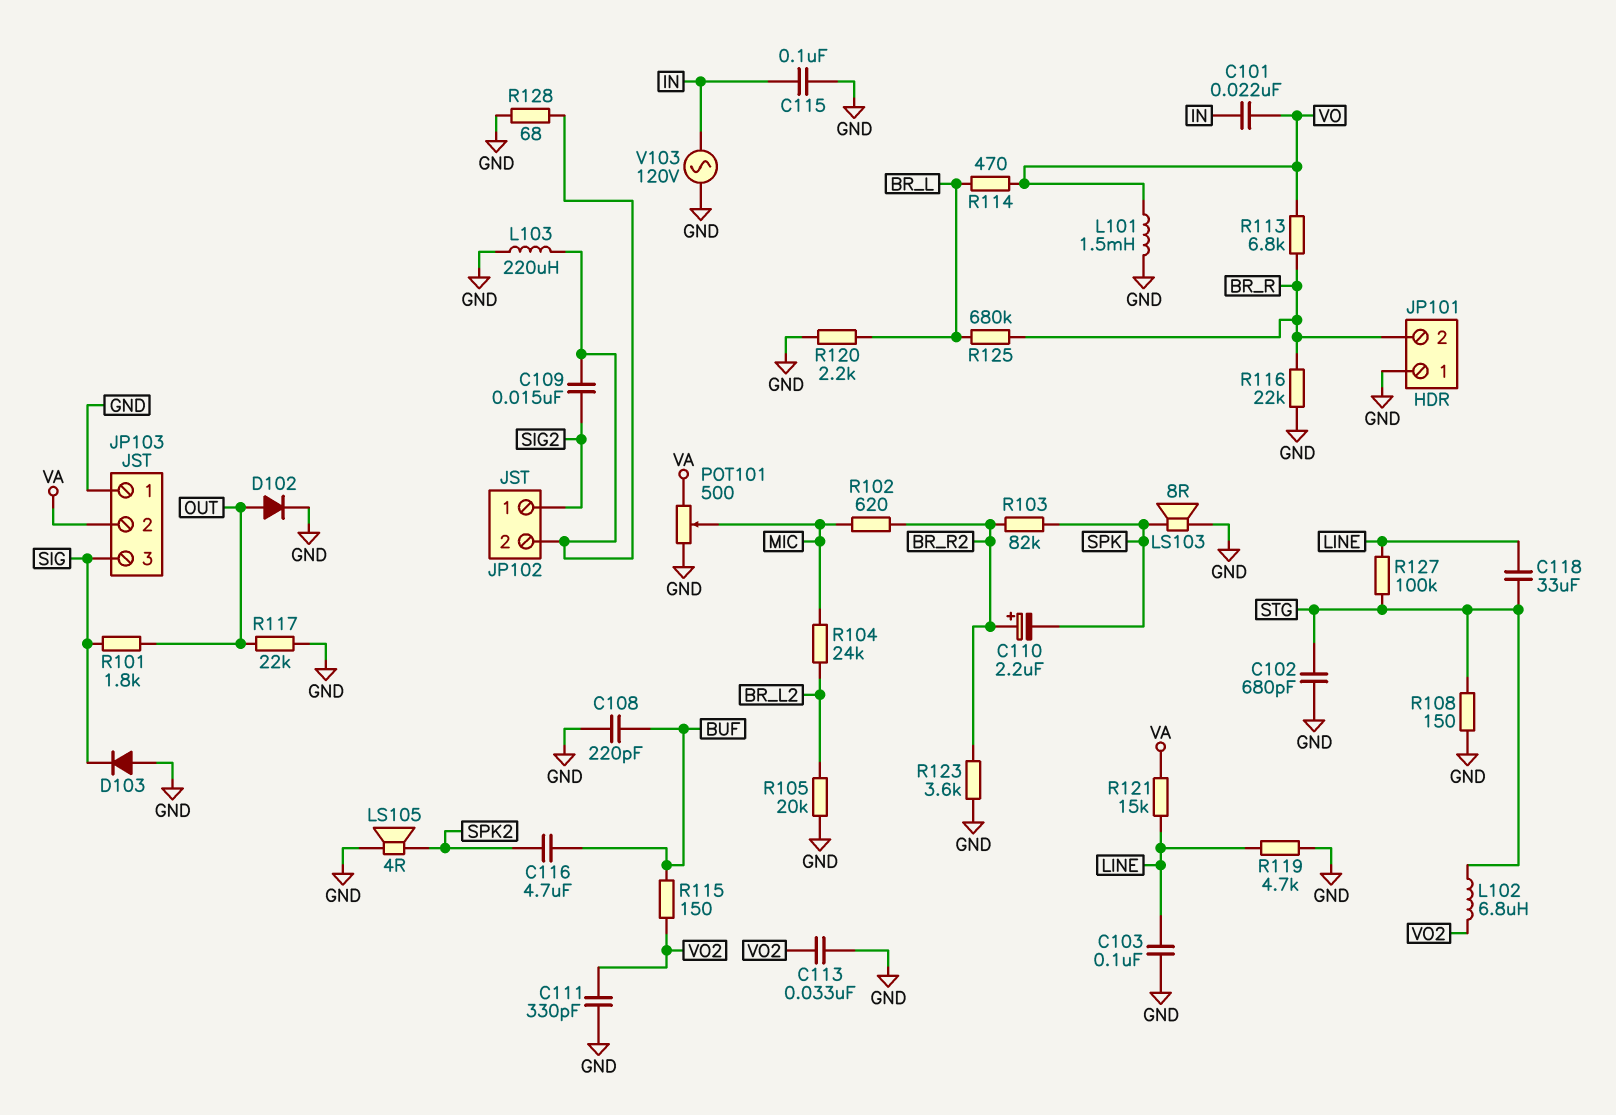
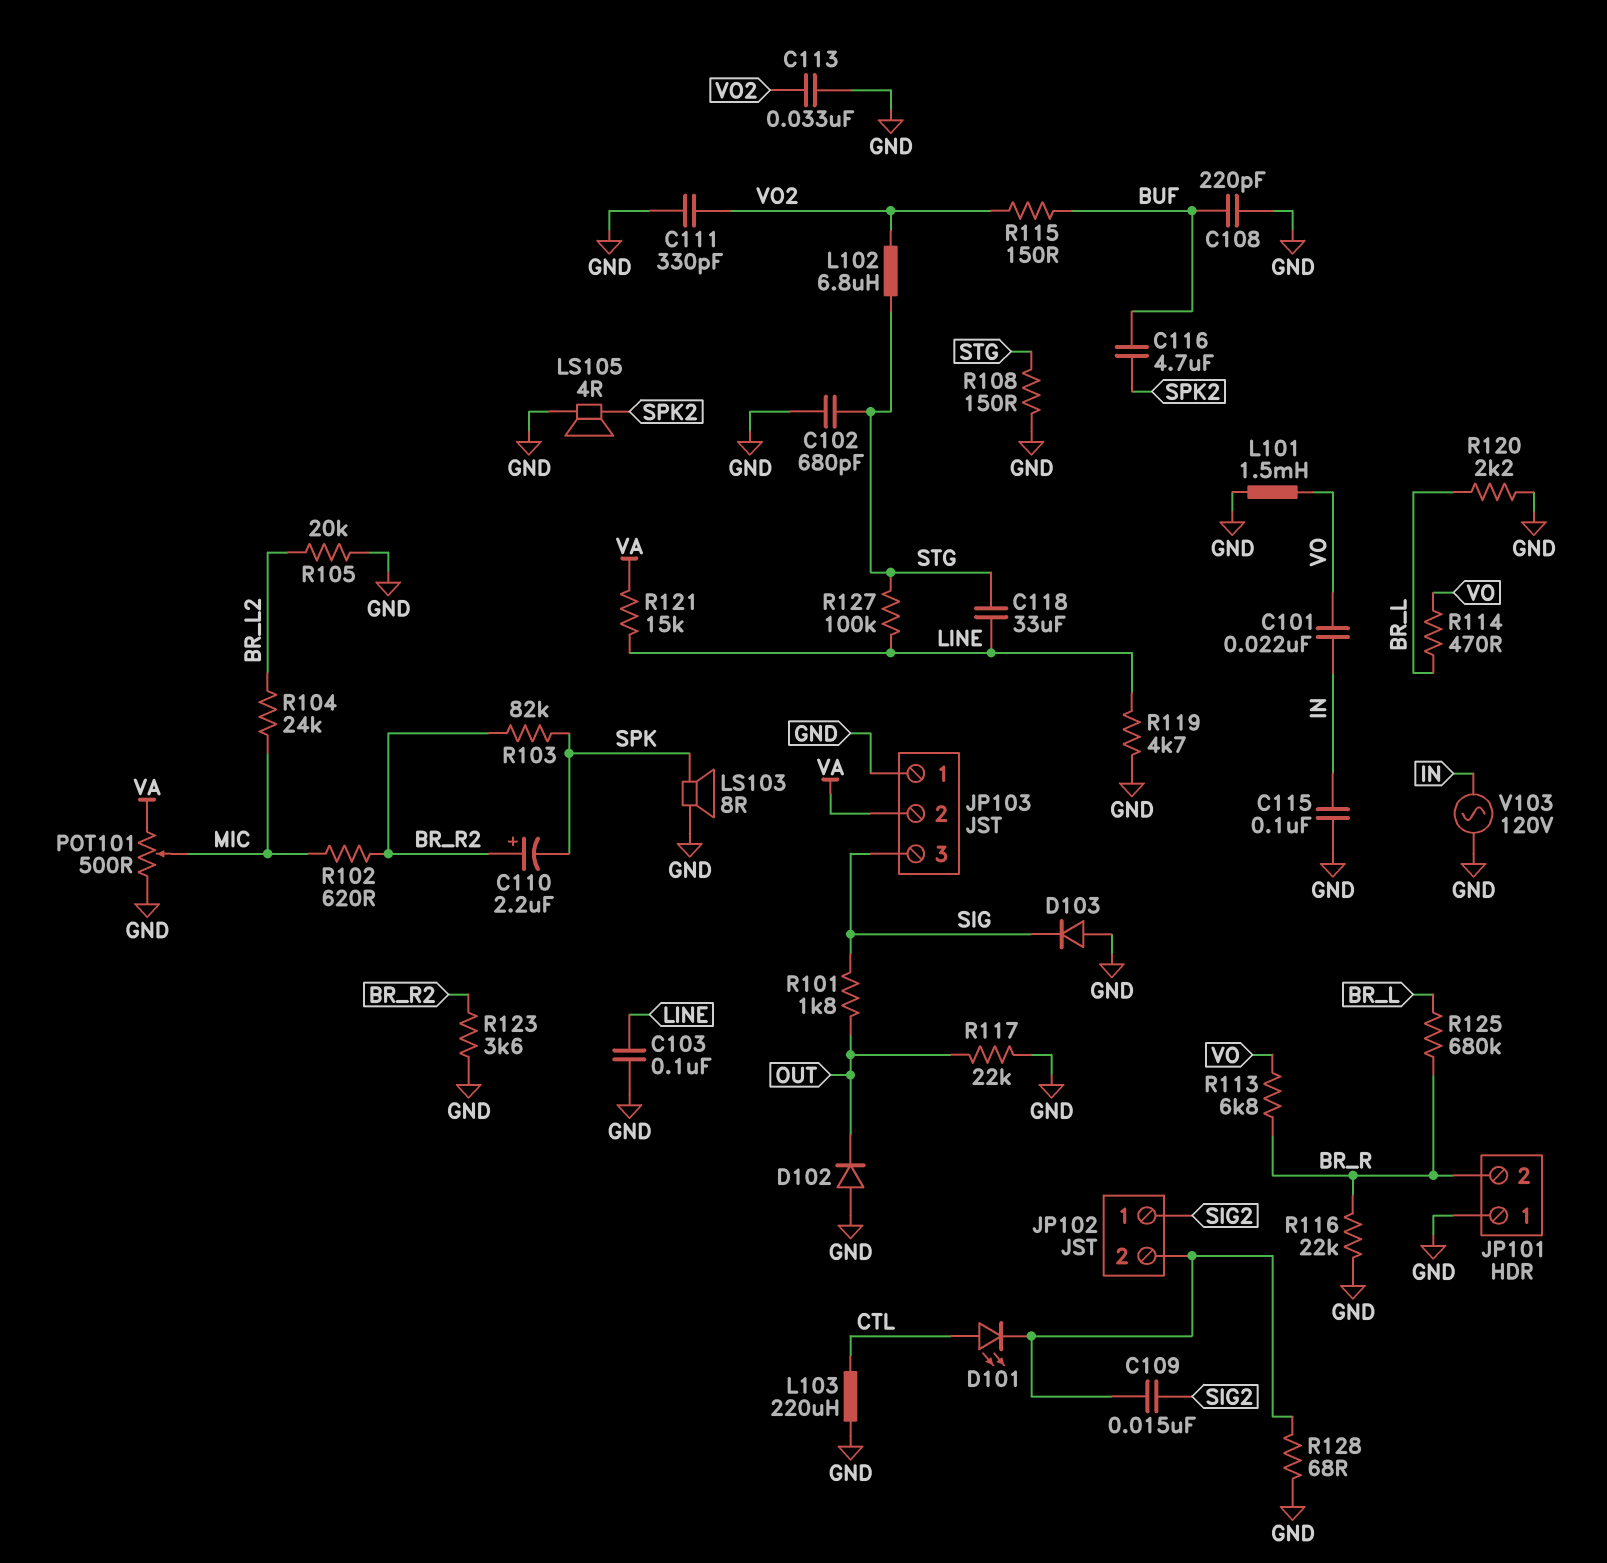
D101: none -> LED (A CTL, K JP102/2)
D102: diode (A OUT, K GND) -> diode (A GND, K OUT)
L103: 220uH (GND, JP102/2) -> 220uH (CTL, GND)

